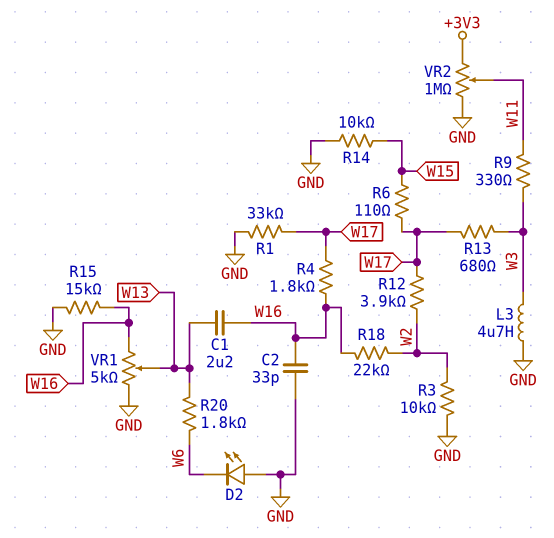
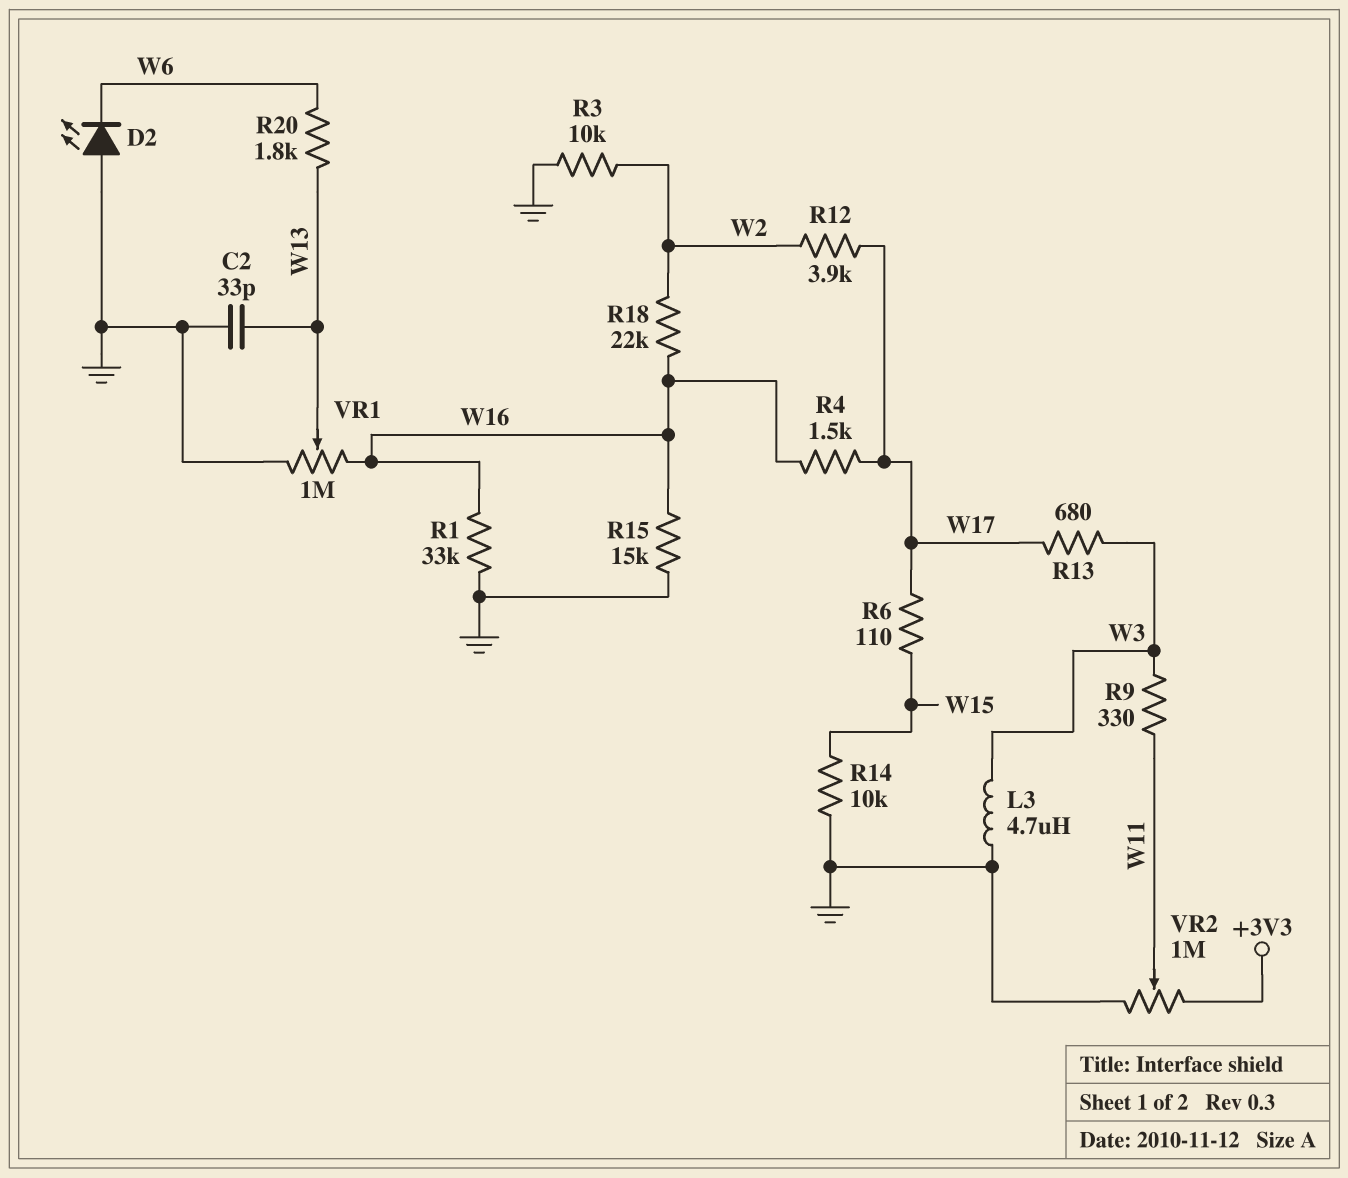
C1: 2.2uF (W13, W16) -> none
C2: 33pF (GND, W16) -> 33pF (GND, W13)
R1: 33k (GND, W17) -> 33k (GND, W16)
R4: 1.8k (W16, W17) -> 1.5k (W16, W17)
VR1: 5k (GND, W16, wiper W13) -> 1M (GND, W16, wiper W13)

